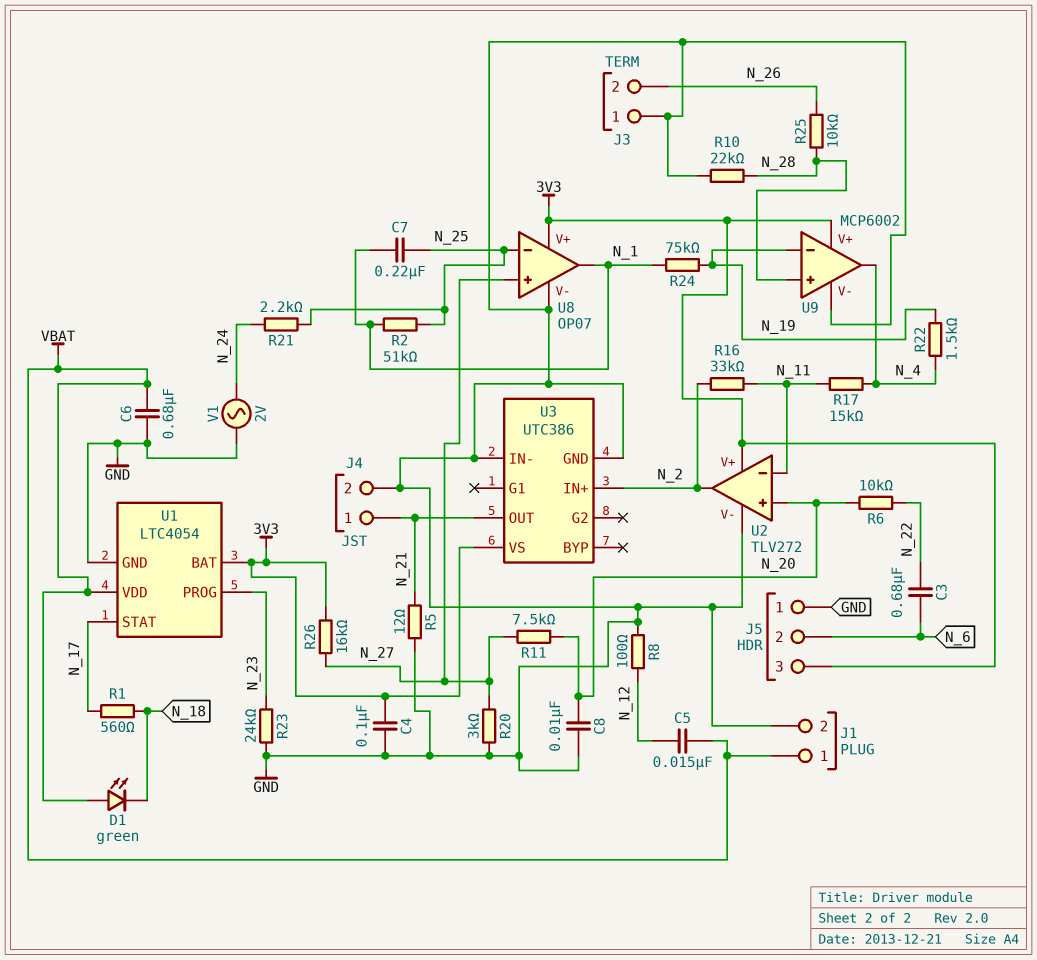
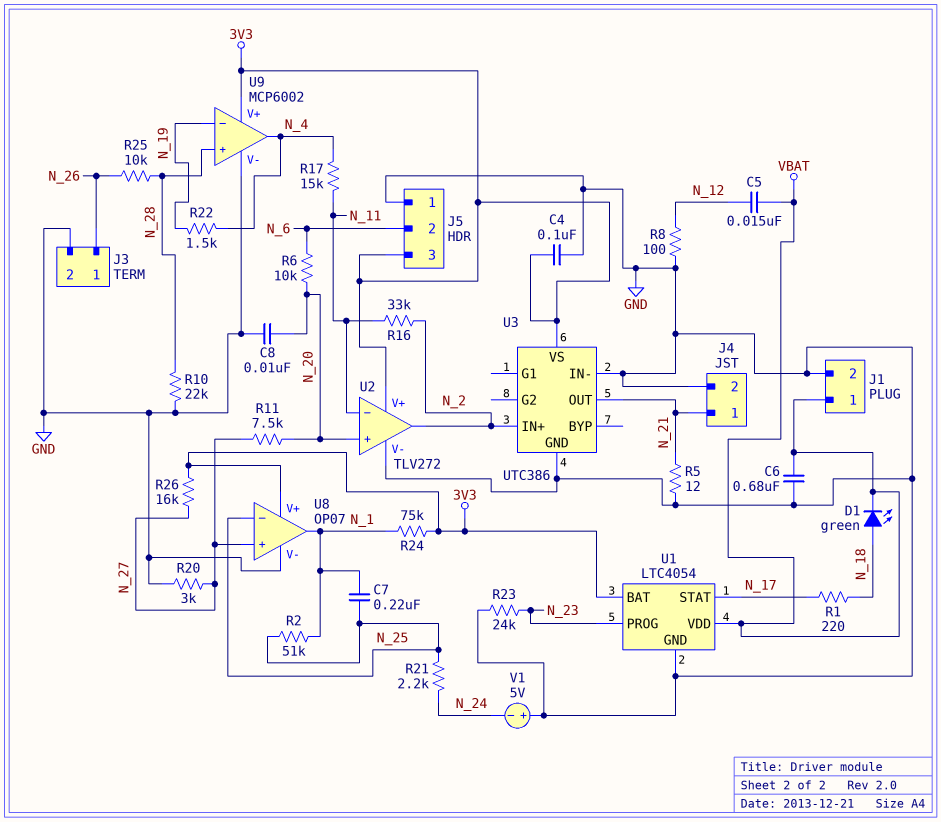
C3: 680nF (N_6, N_22) -> none
D1: LED green (A VBAT, K N_18) -> LED green (A N_18, K VBAT)
J3 pin 1: GND -> N_26
J3 pin 2: N_26 -> GND
R1: 560 (N_17, N_18) -> 220 (N_17, N_18)
R6: 10k (N_20, N_22) -> 10k (N_6, N_20)
R24: 75k (N_1, N_19) -> 75k (3V3, N_1)
V1: AC 2V (GND, N_24) -> 5V (plus GND, minus N_24)

